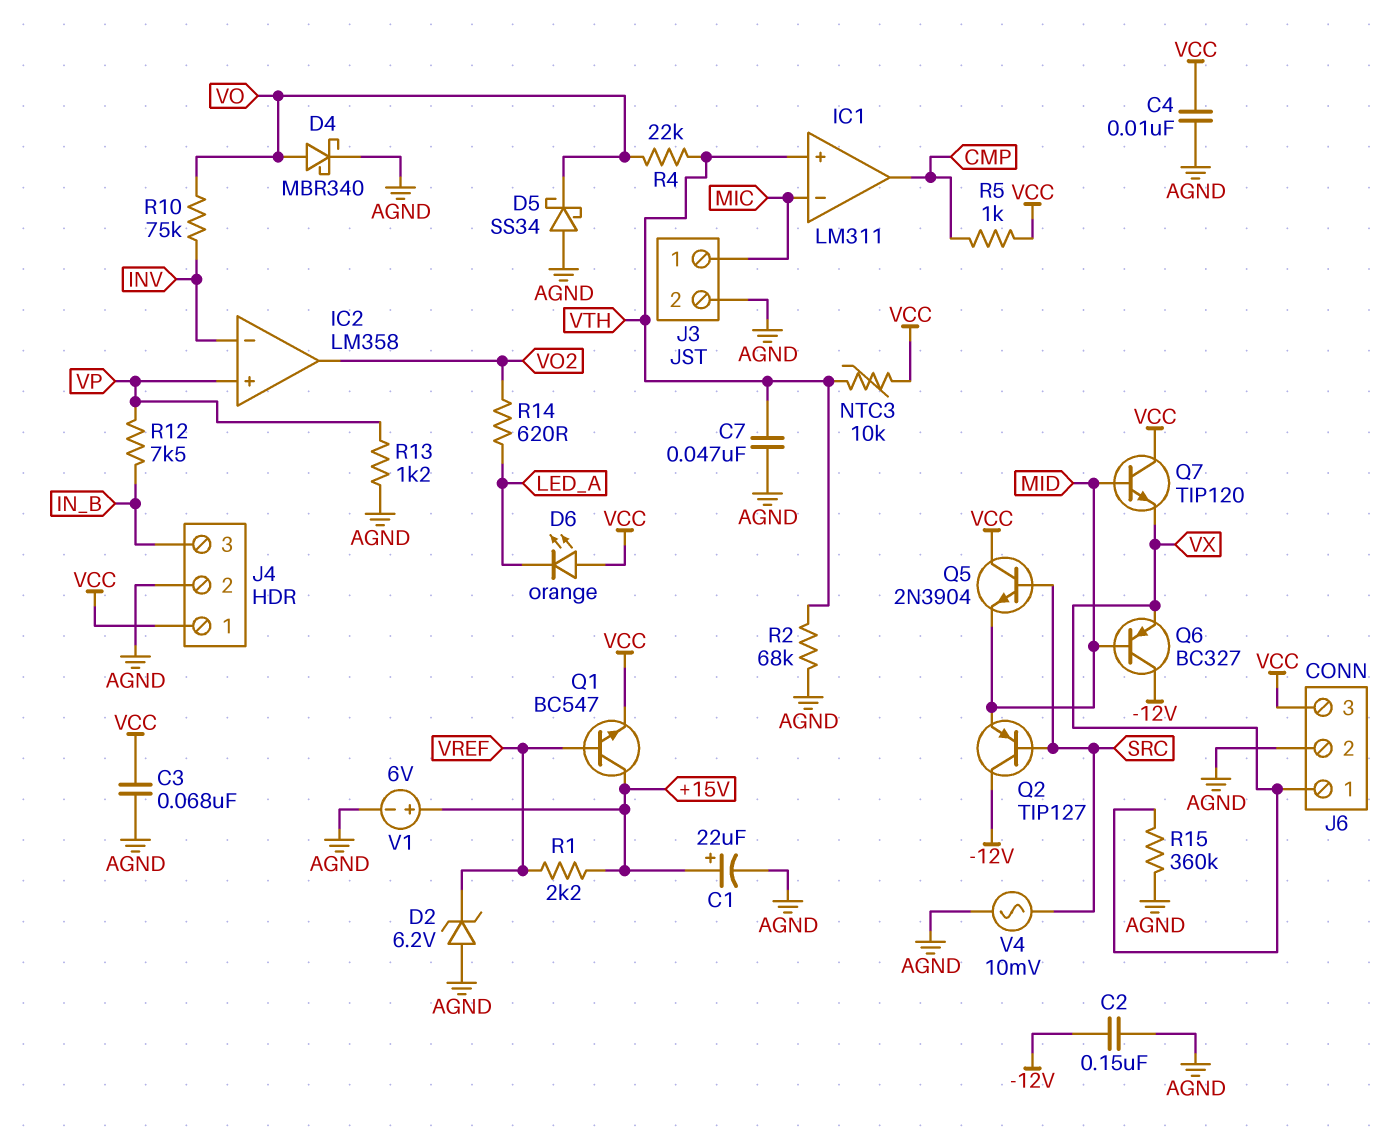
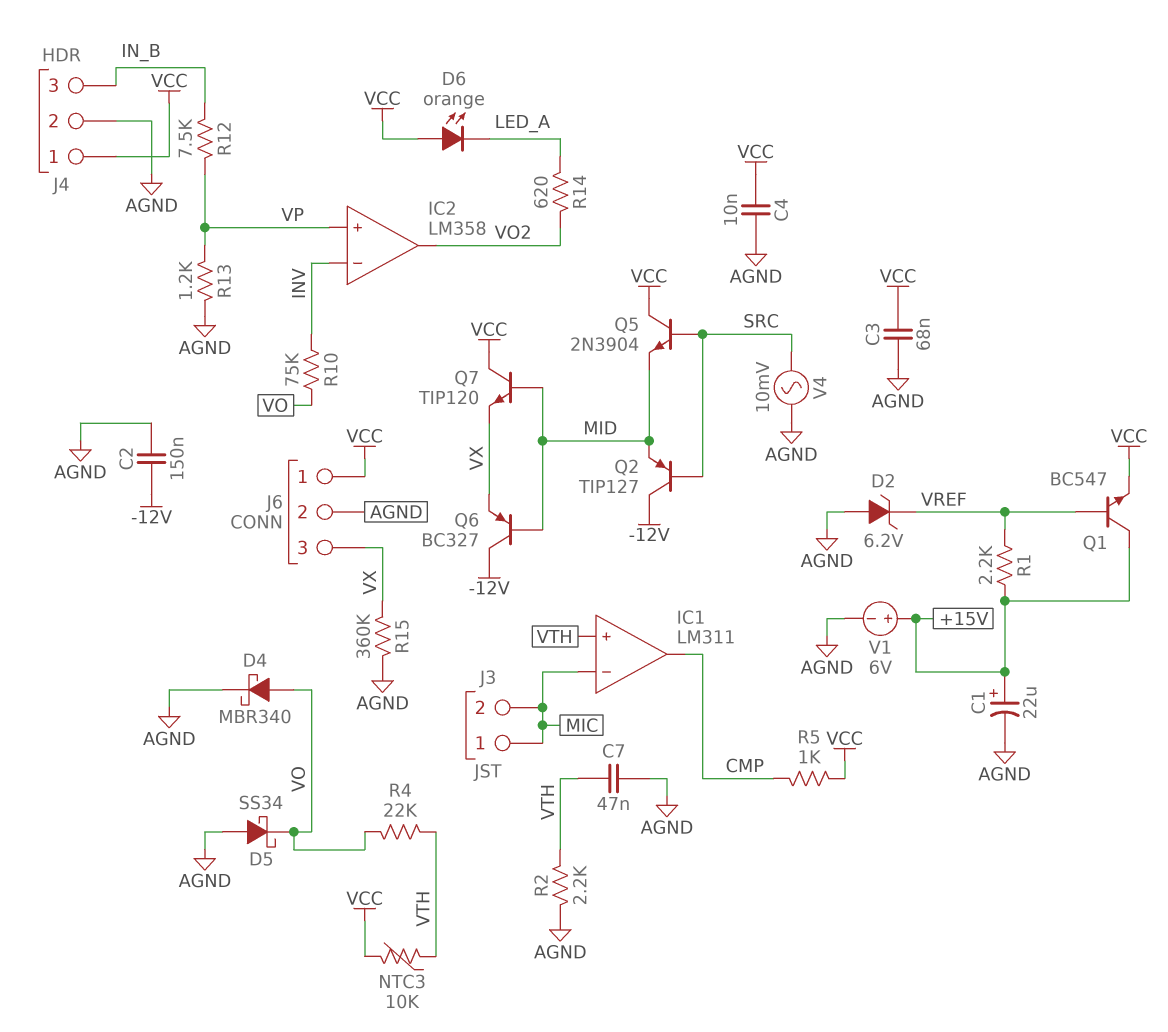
J3 pin 2: AGND -> MIC
J6 pin 1: VX -> VCC
J6 pin 3: VCC -> VX
R2: 68k (AGND, VTH) -> 2.2k (AGND, VTH)

